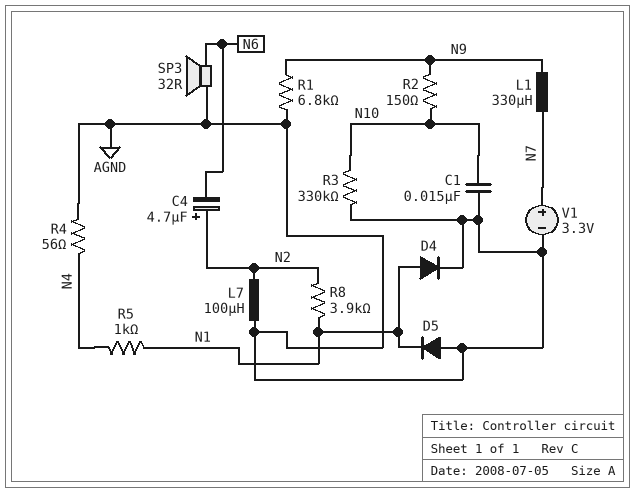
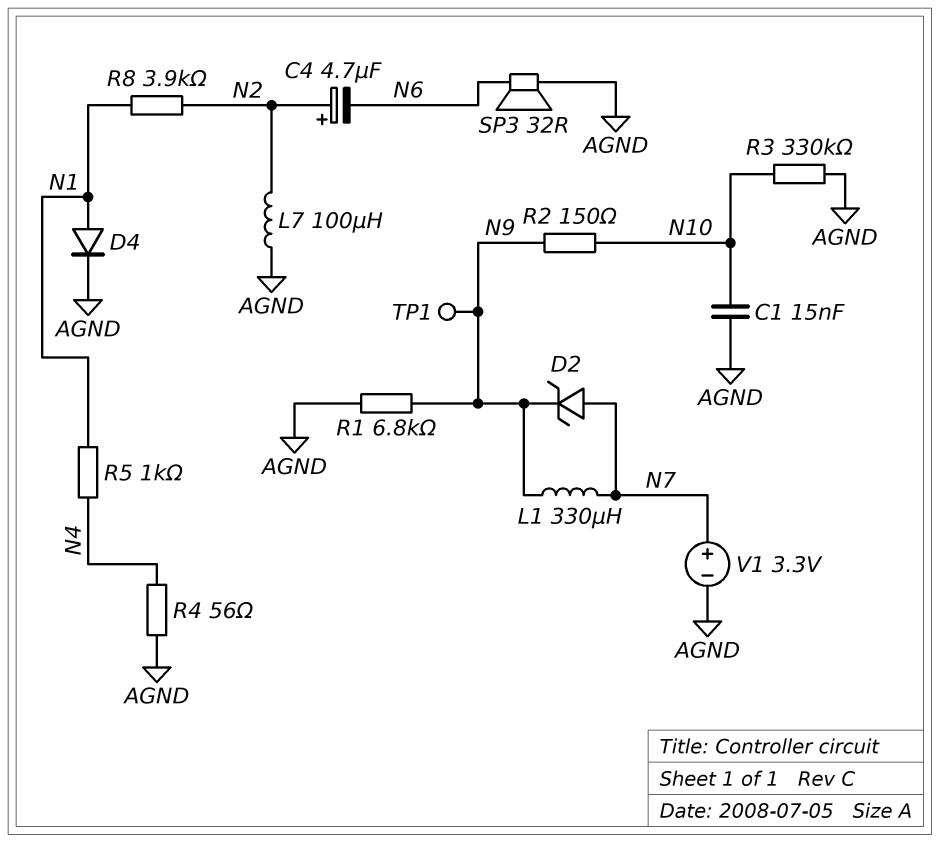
D2: none -> zener (A N7, K N9)
D5: diode (A AGND, K N1) -> none
TP1: none -> test point (N9)

